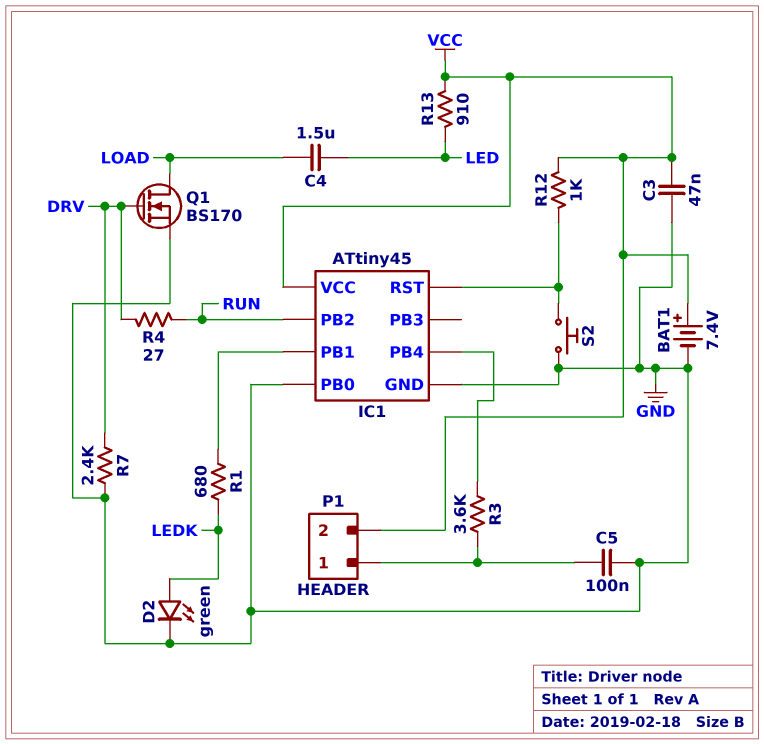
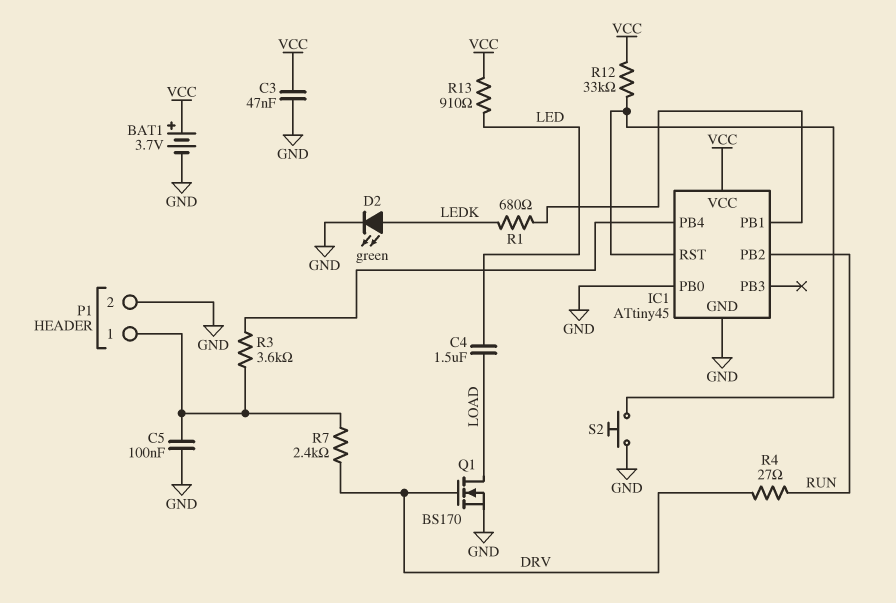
BAT1: 7.4V (plus VCC, minus GND) -> 3.7V (plus VCC, minus GND)
P1 pin 2: VCC -> GND
R7: 2.4k (DRV, GND) -> 2.4k (DRV, P1/1)
R12: 1k (IC1/RST, VCC) -> 33k (IC1/RST, VCC)

